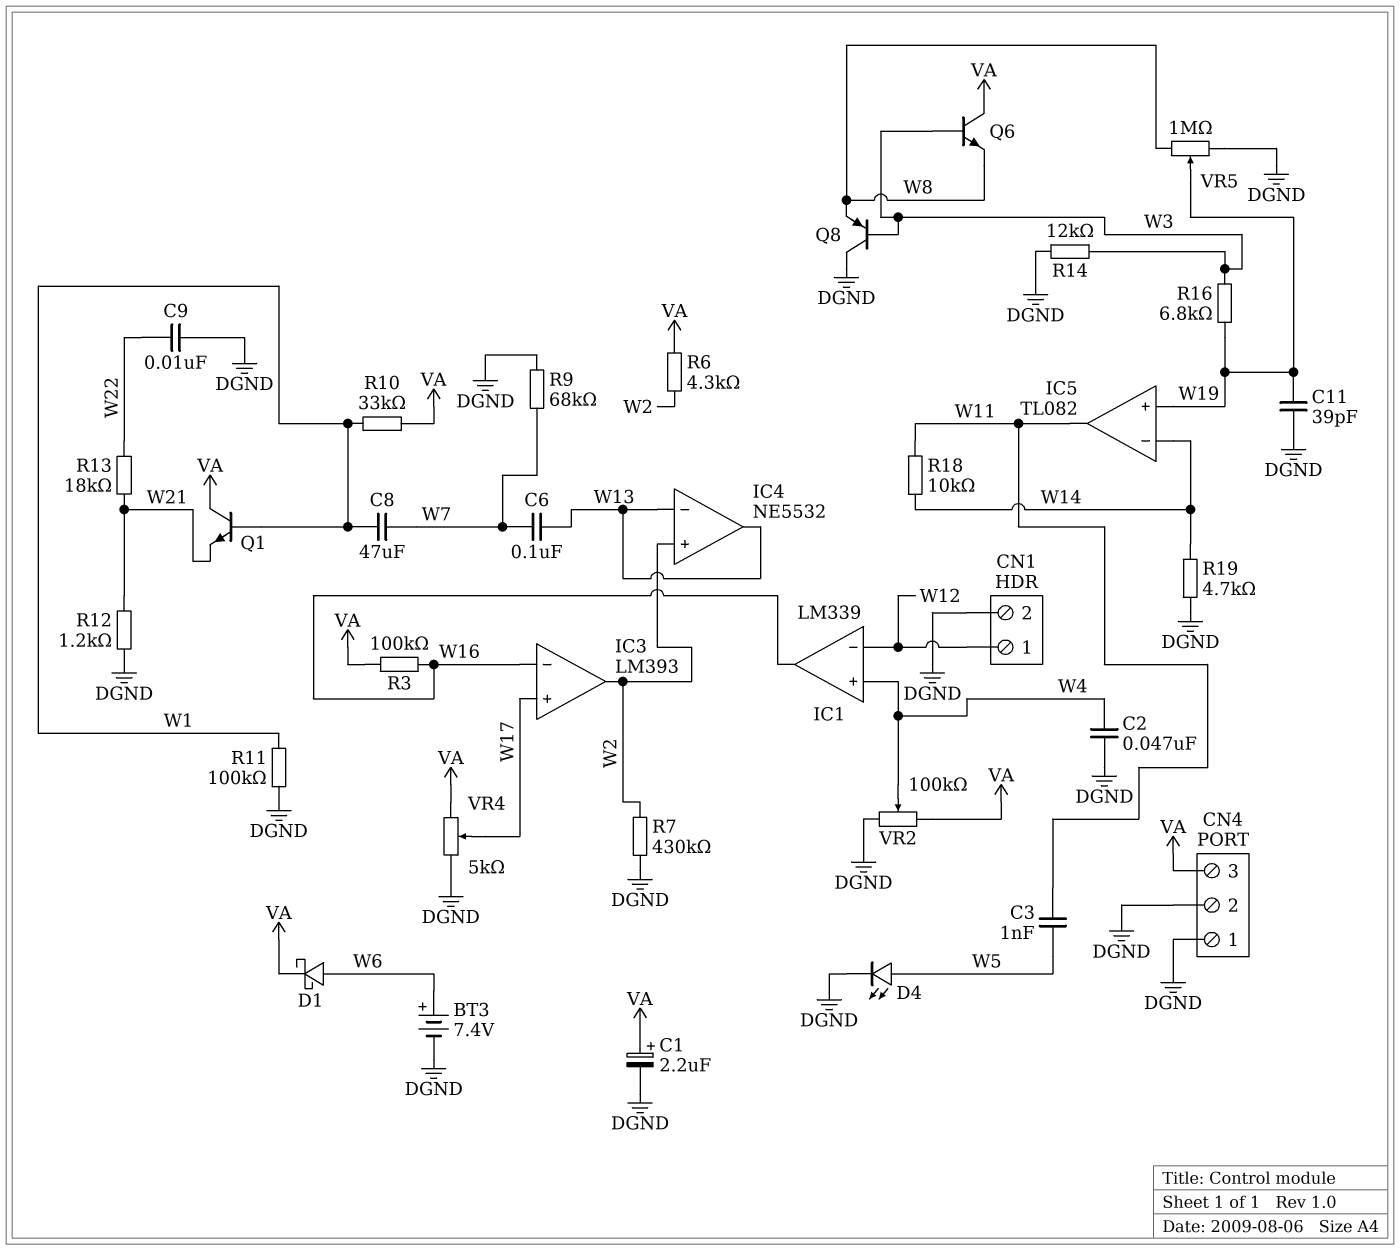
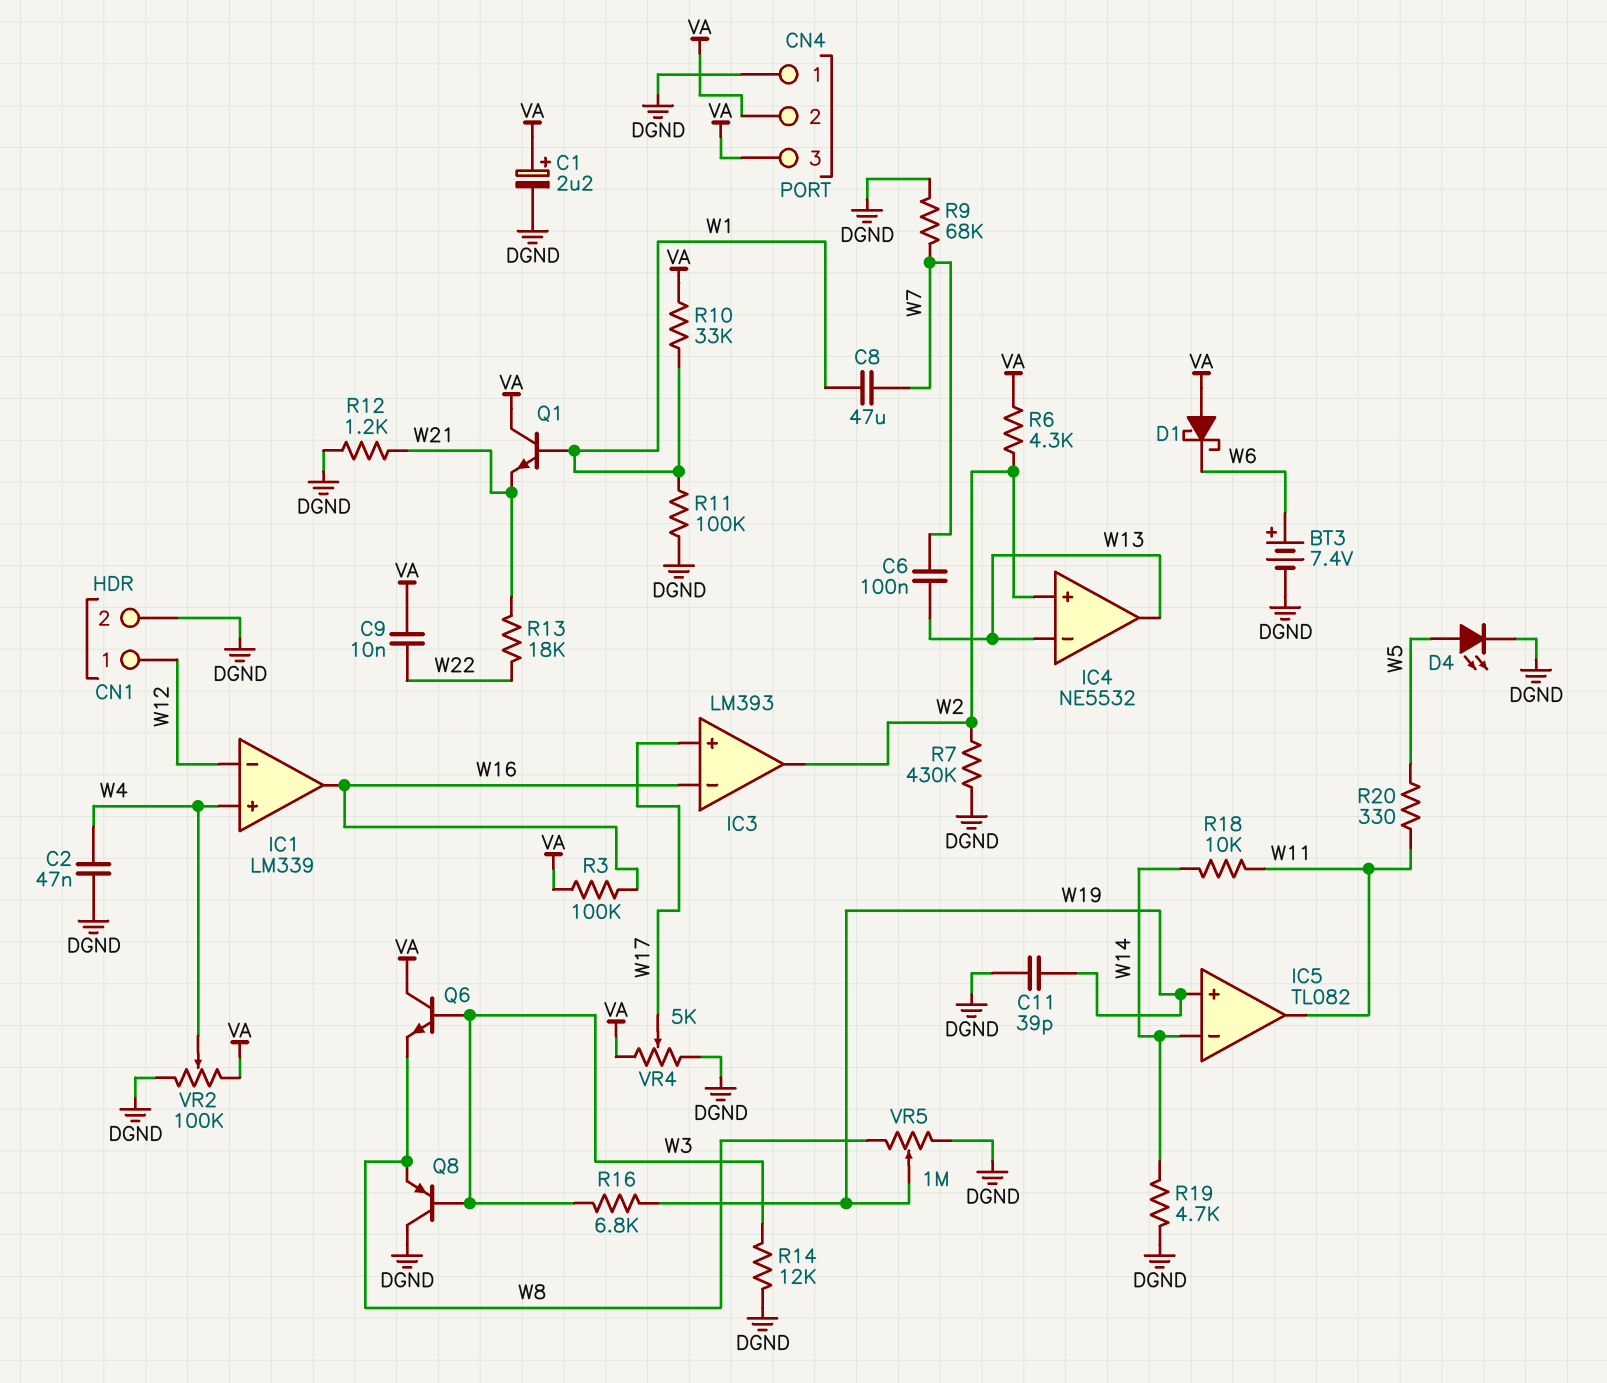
C3: 1nF (W5, W11) -> none
C9: 10nF (DGND, W22) -> 10nF (VA, W22)
CN4 pin 2: DGND -> VA
D1: schottky (A W6, K VA) -> schottky (A VA, K W6)
R20: none -> 330 (W5, W11)

